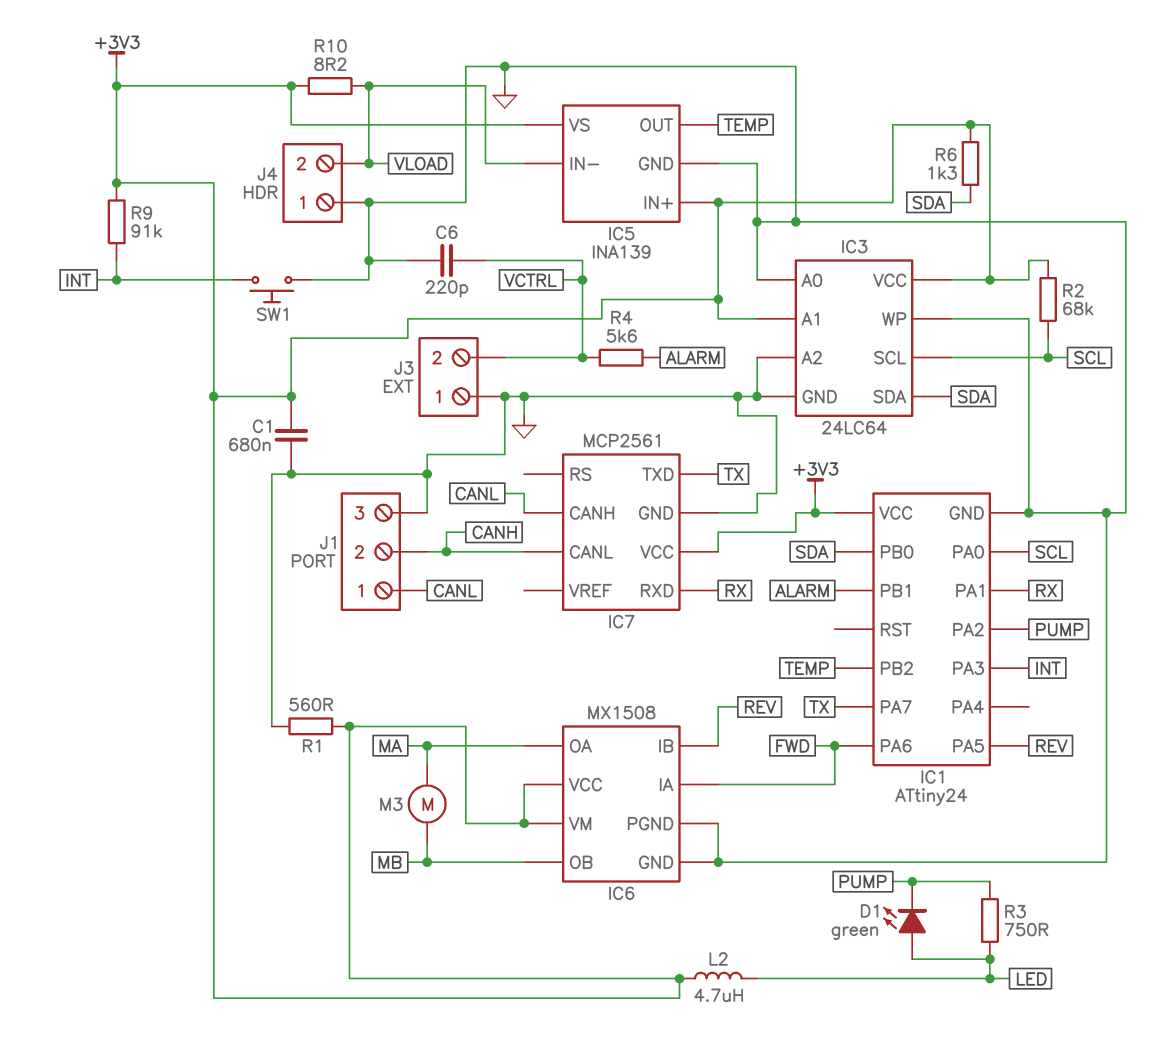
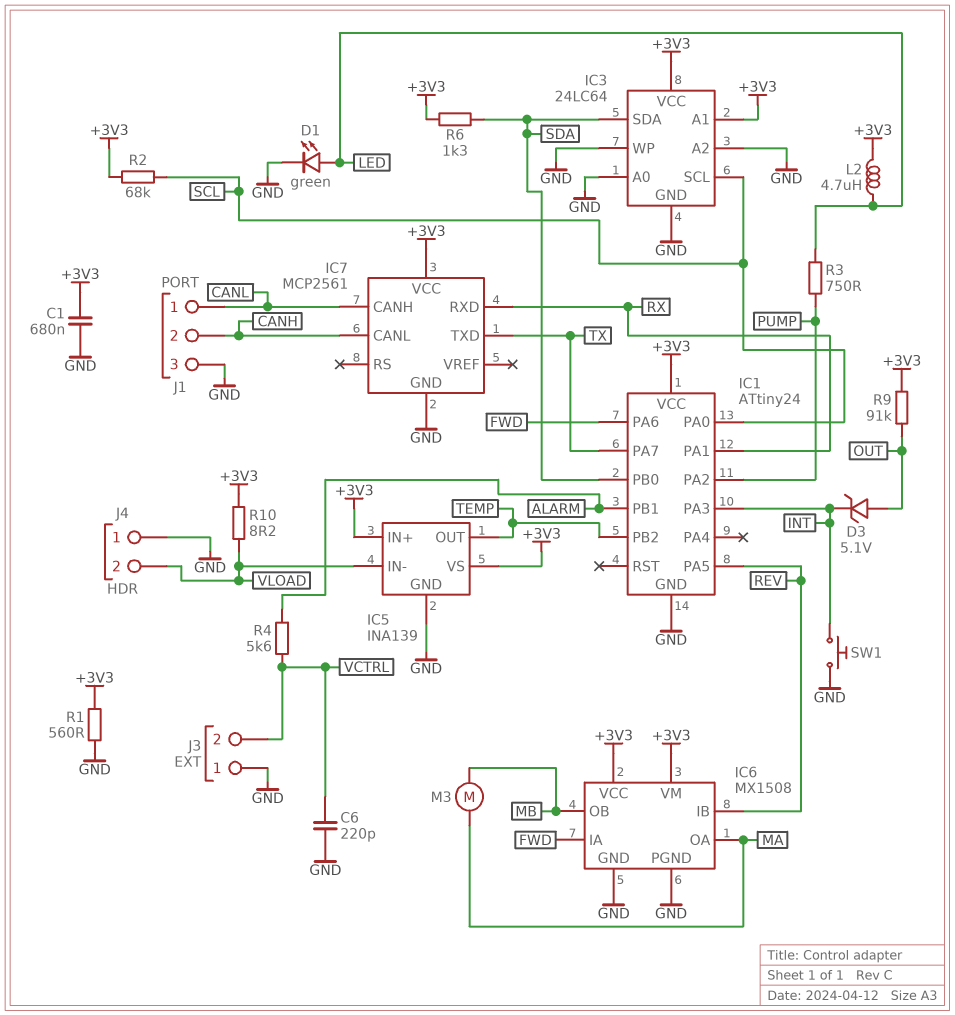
D1: LED green (A LED, K PUMP) -> LED green (A LED, K GND)
D3: none -> zener 5.1V (A OUT, K INT)
R9: 91k (+3V3, INT) -> 91k (+3V3, OUT)

